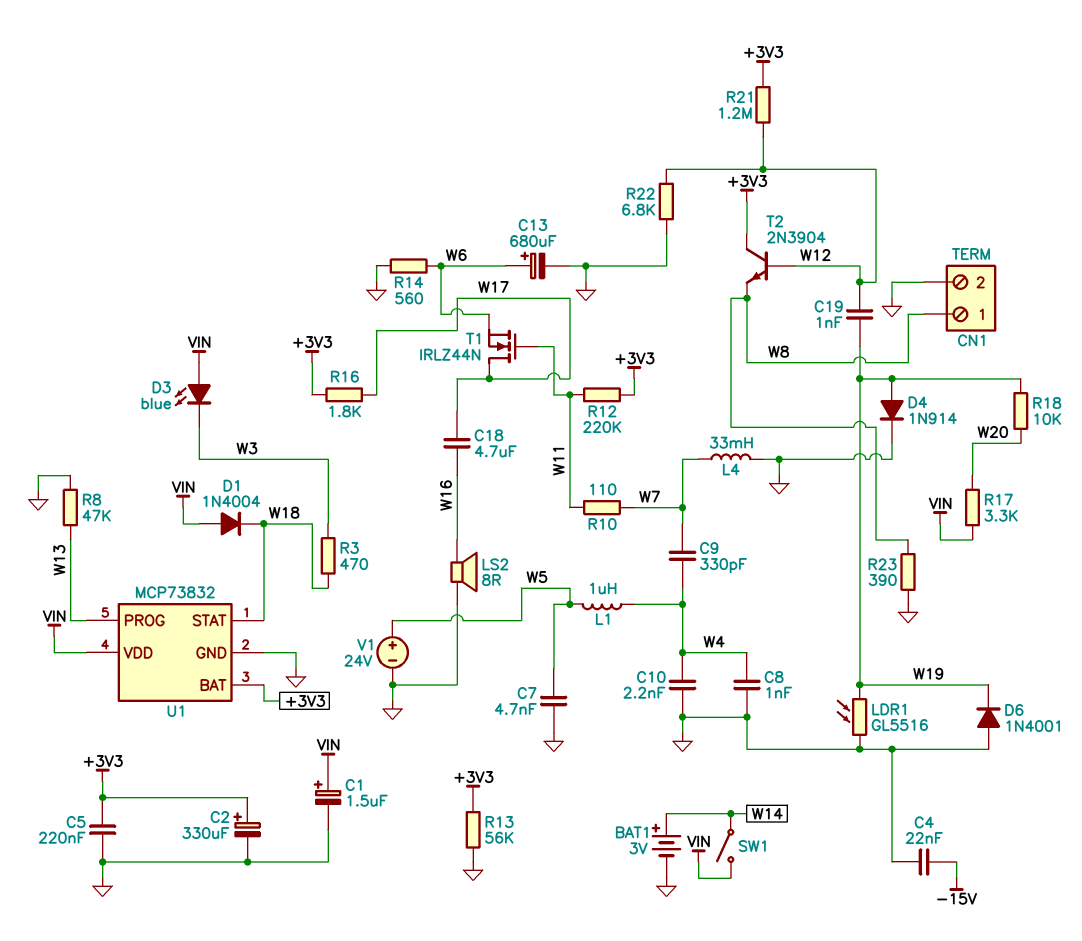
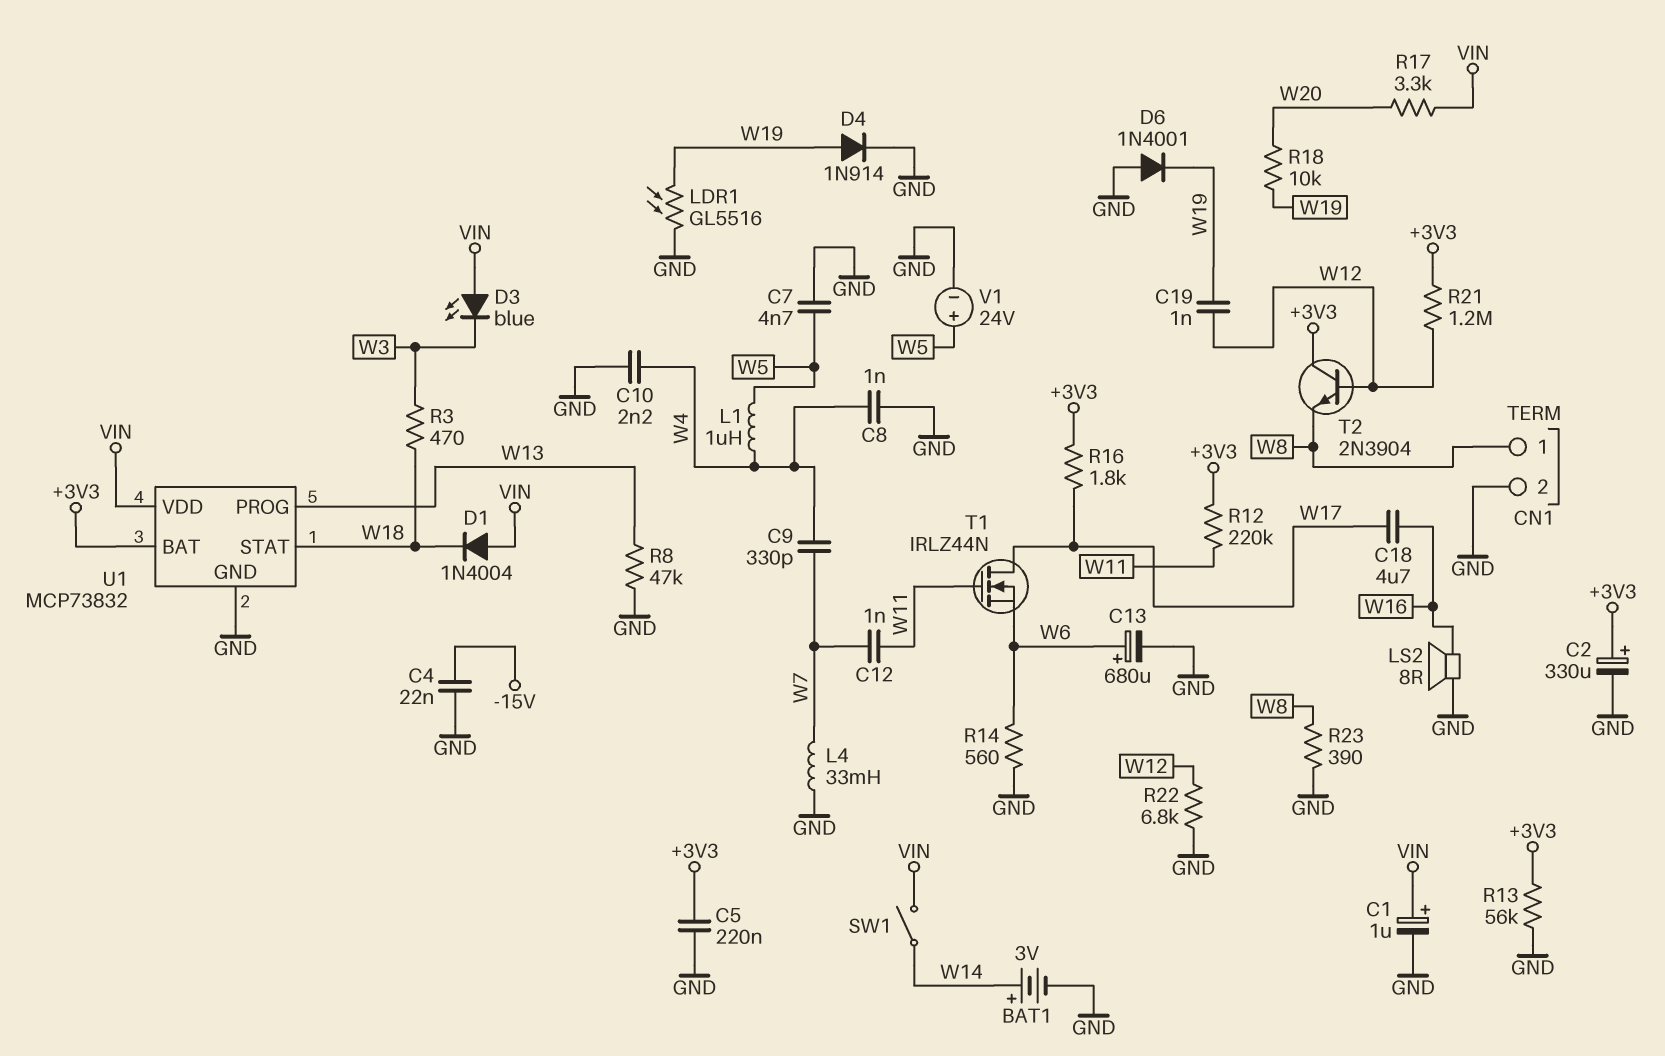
C1: 1.5uF (plus VIN, minus GND) -> 1uF (plus VIN, minus GND)
C12: none -> 1nF (W7, W11)
R10: 110 (W7, W11) -> none

